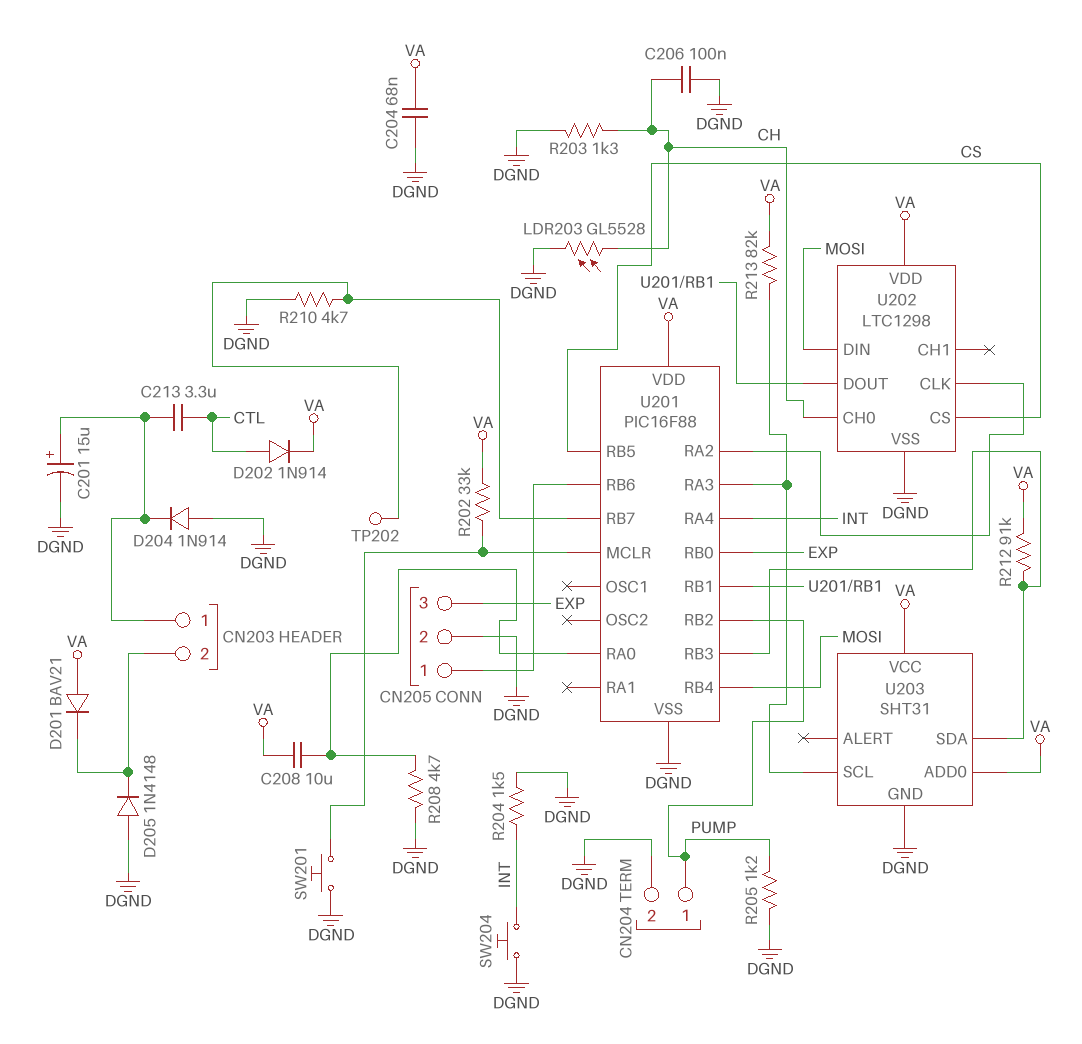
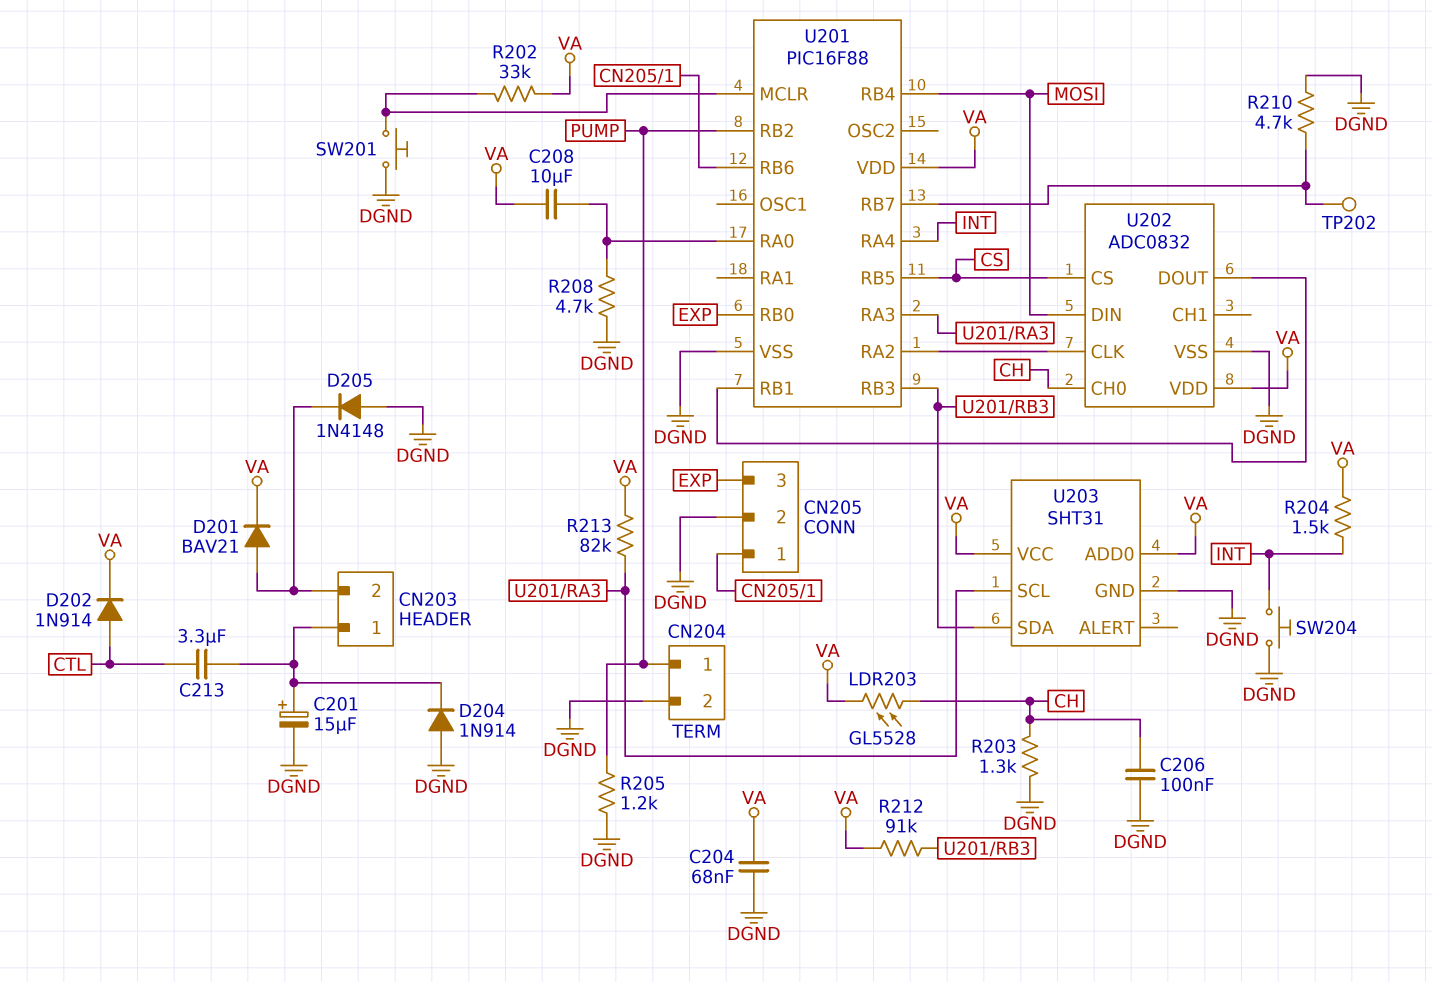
D201: diode BAV21 (A VA, K CN203/2) -> diode BAV21 (A CN203/2, K VA)
LDR203: GL5528 (CH, DGND) -> GL5528 (CH, VA)
R204: 1.5k (DGND, INT) -> 1.5k (INT, VA)
U202: LTC1298 -> ADC0832

